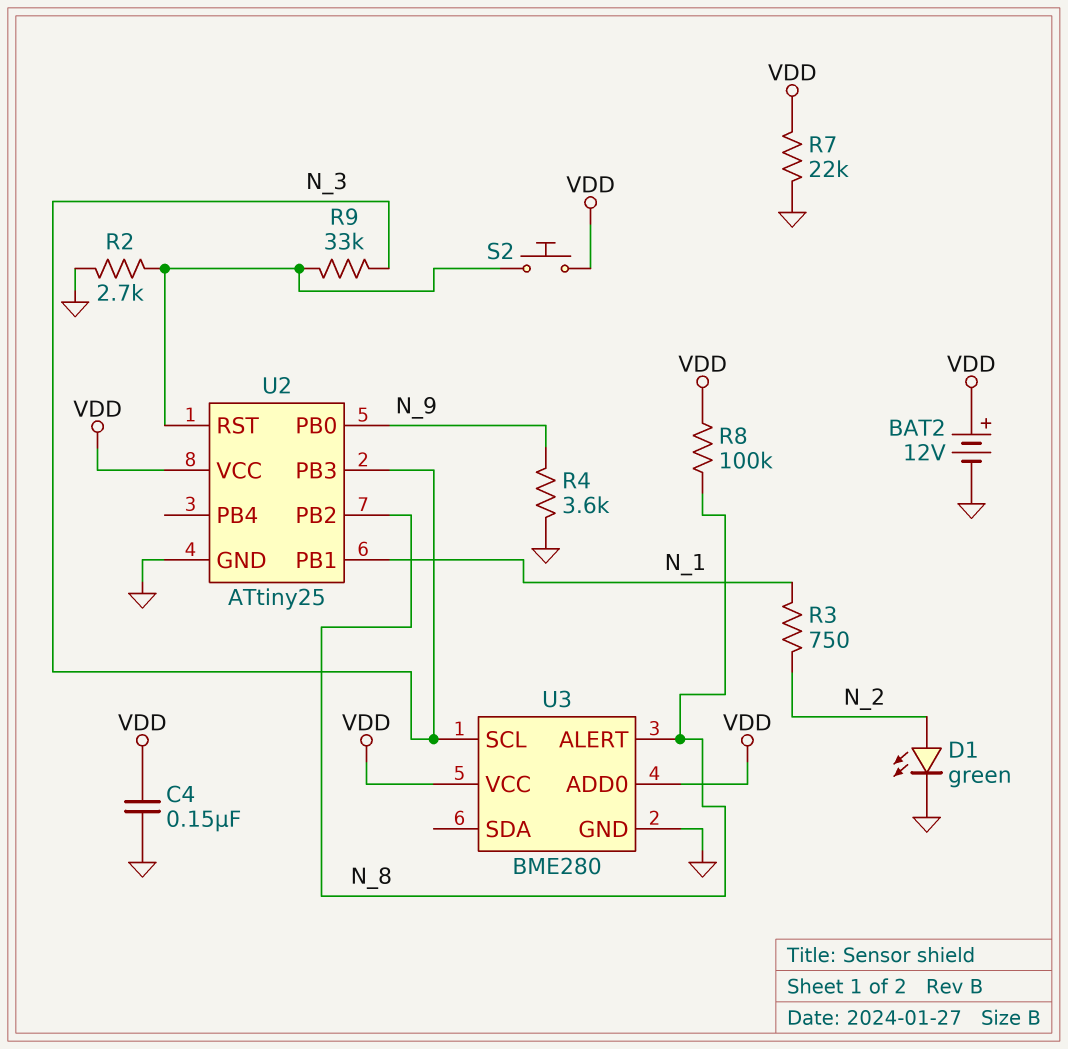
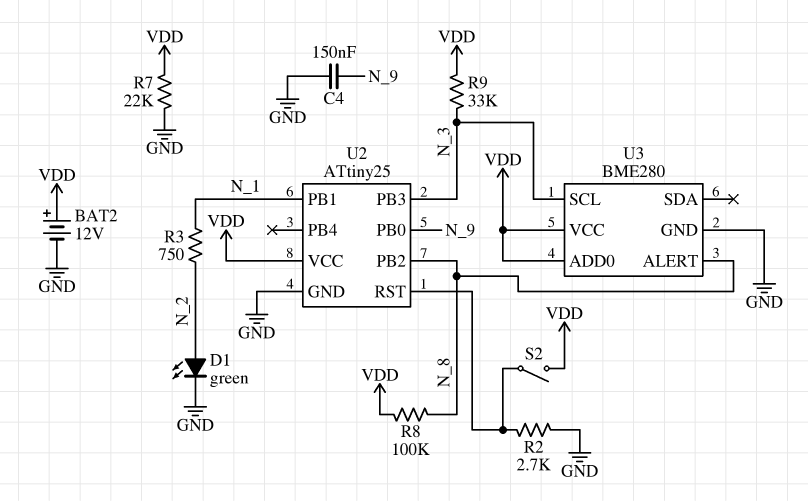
C4: 150nF (GND, VDD) -> 150nF (GND, N_9)
R4: 3.6k (GND, N_9) -> none
R9: 33k (N_3, U2/RST) -> 33k (N_3, VDD)
S2: button (U2/RST, VDD) -> switch (U2/RST, VDD)

